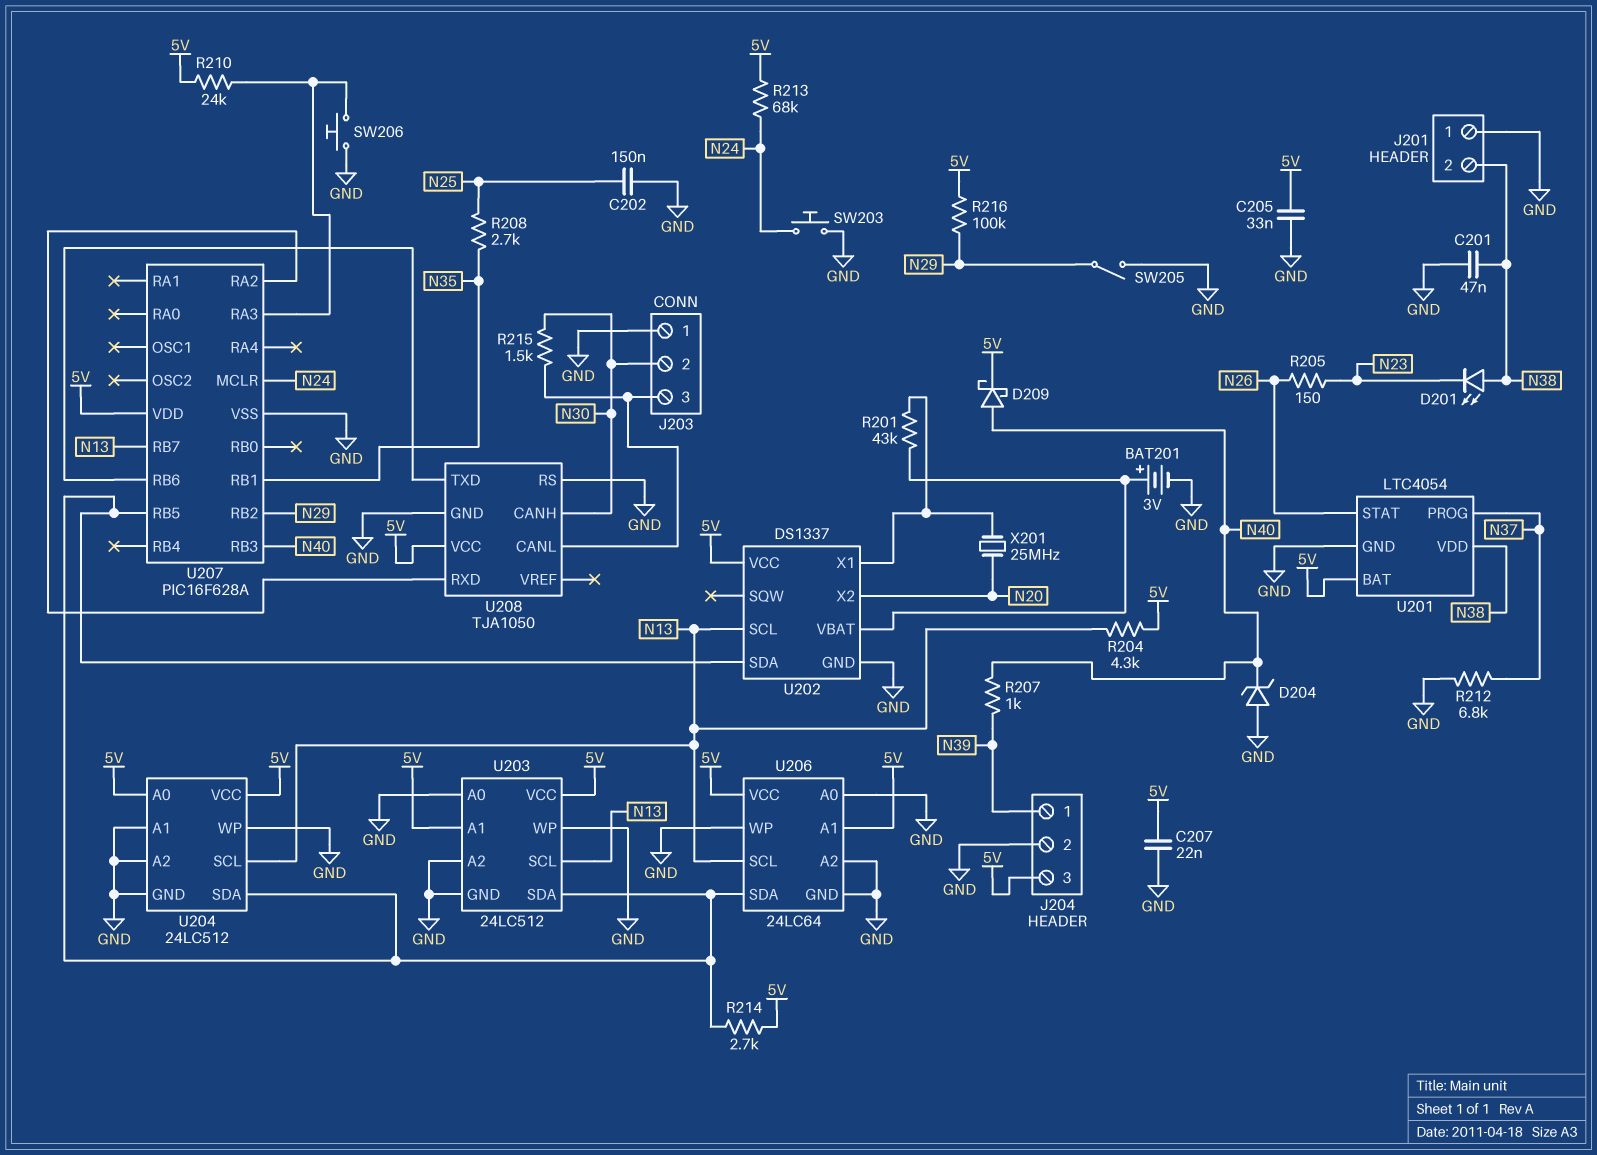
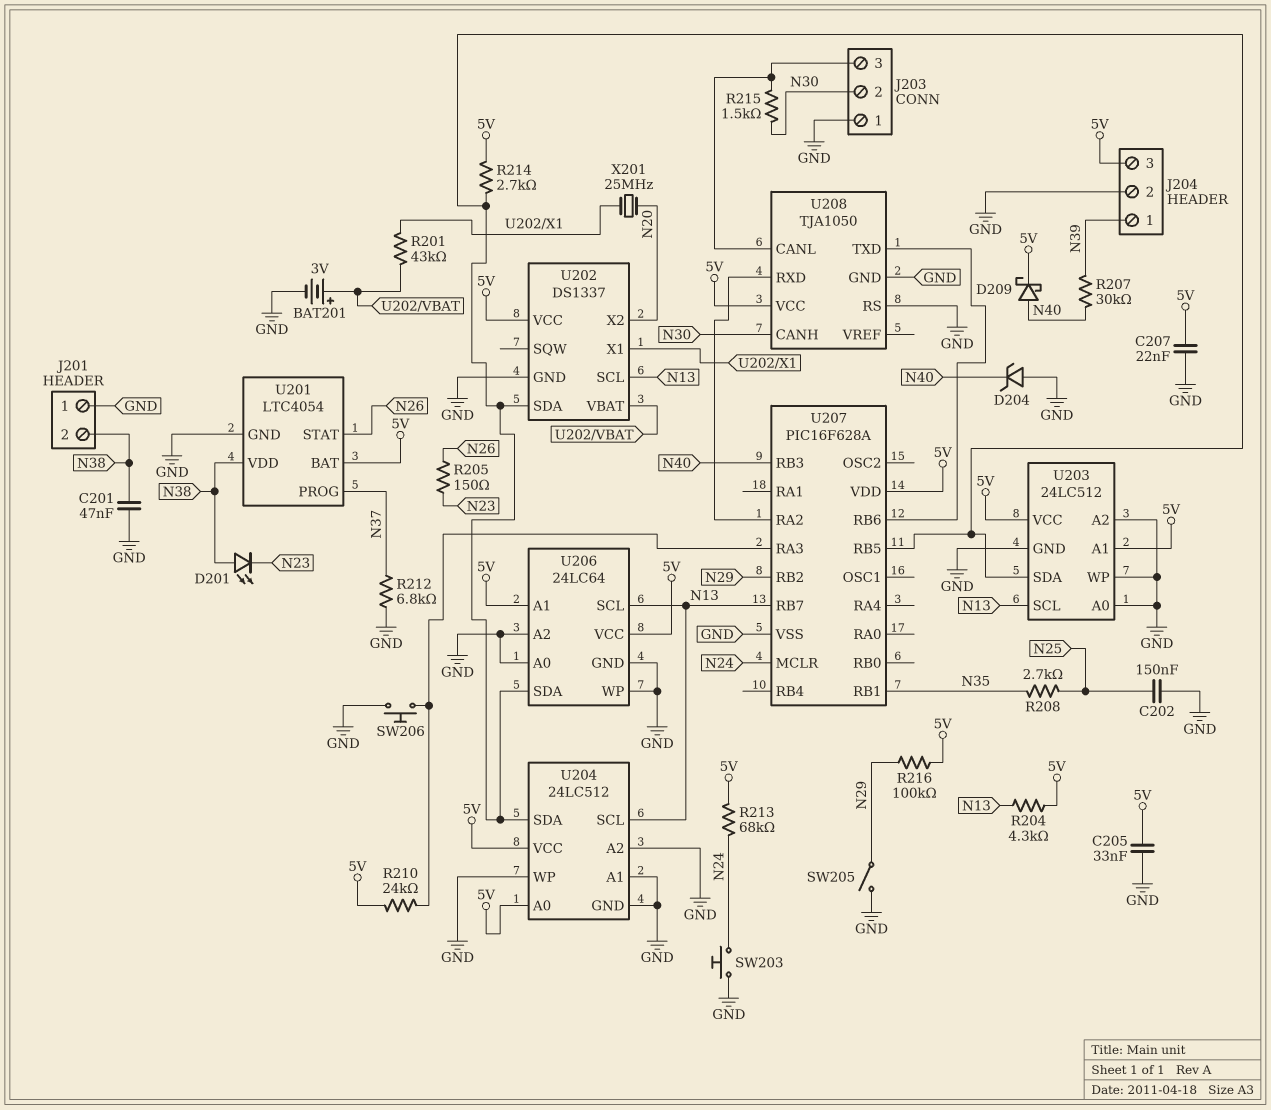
R207: 1k (N39, N40) -> 30k (N39, N40)

